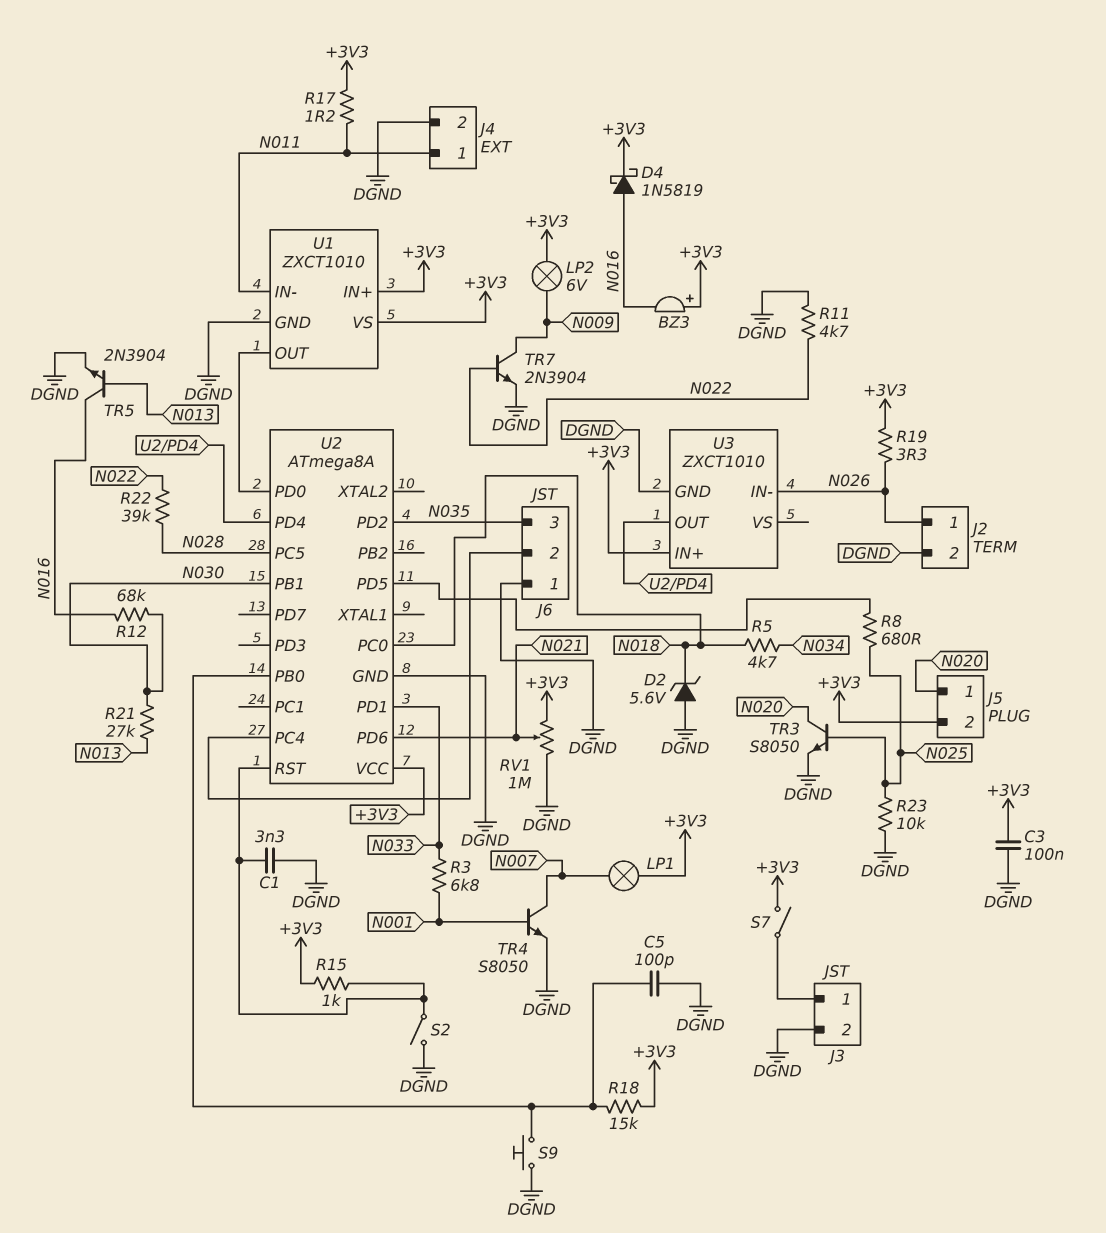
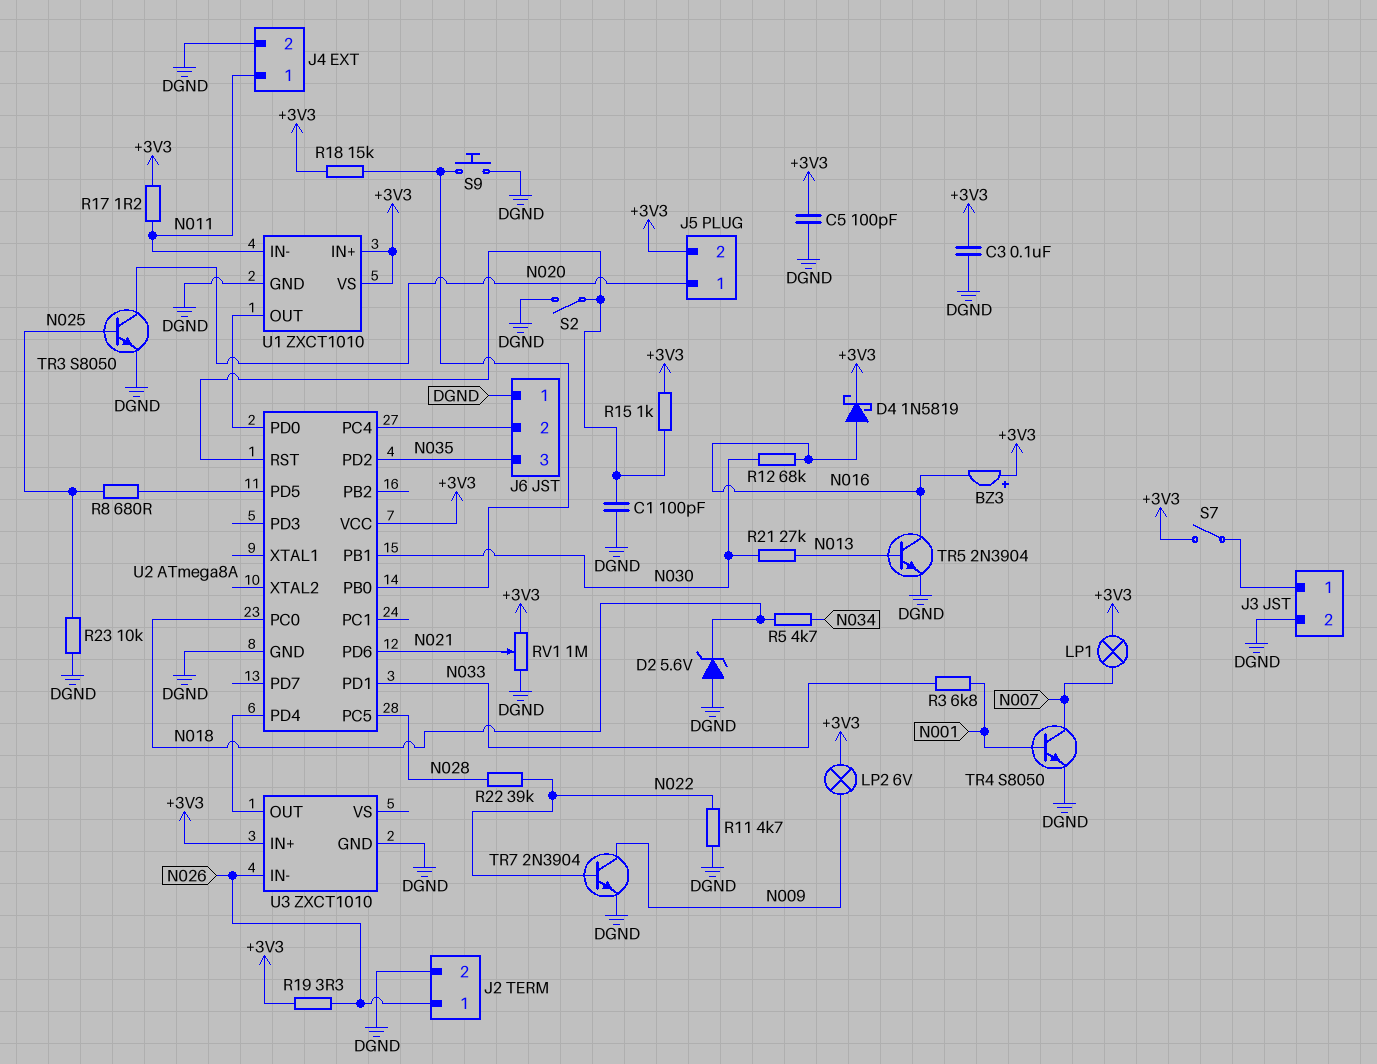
C1: 3.3nF (DGND, U2/RST) -> 100pF (DGND, U2/RST)
C5: 100pF (DGND, U2/PB0) -> 100pF (+3V3, DGND)

